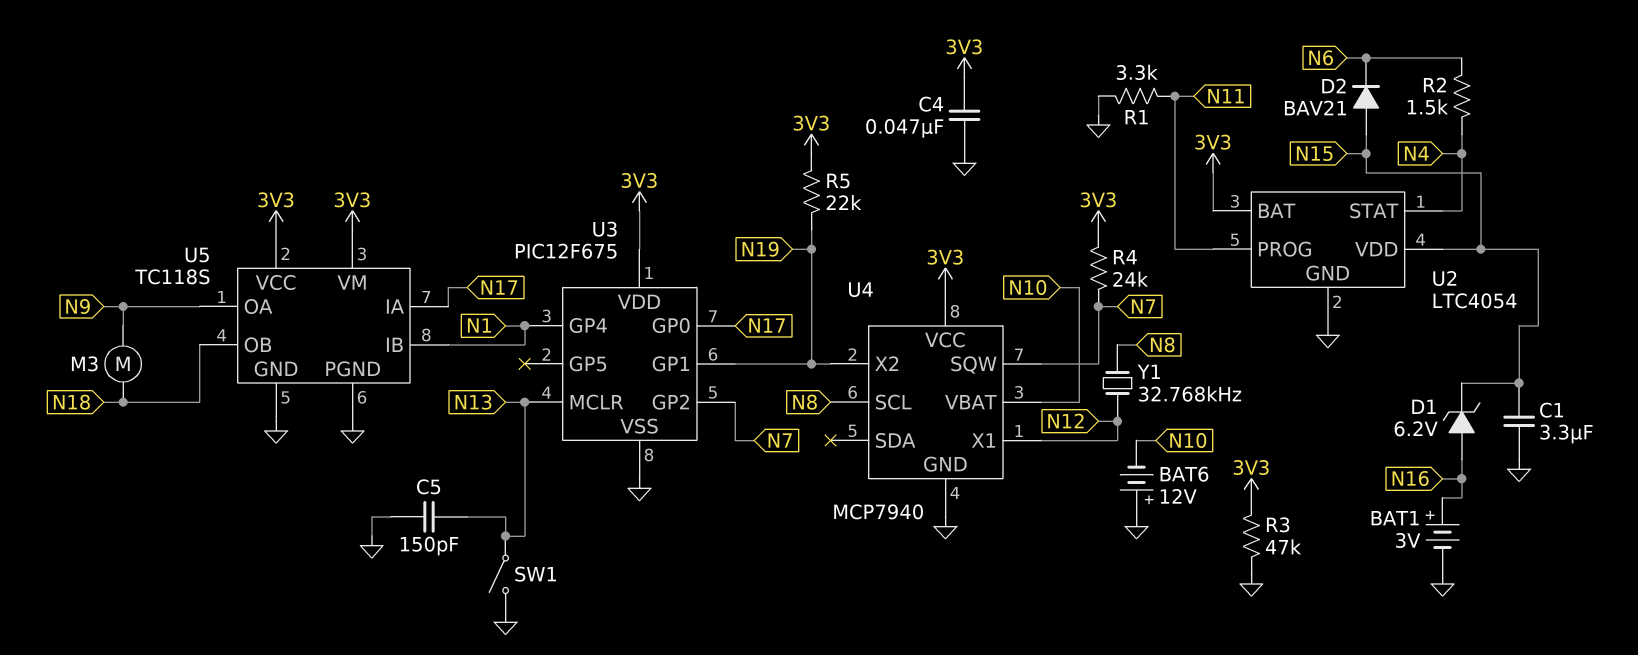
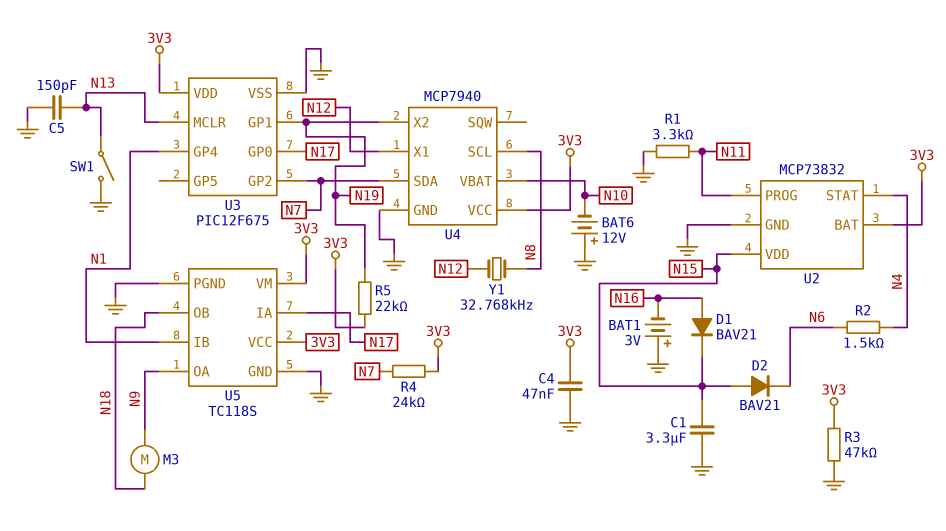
BAT1: 3V (plus N16, minus GND) -> 3V (plus GND, minus N16)
D1: zener 6.2V (A N16, K N15) -> diode BAV21 (A N16, K N15)
U2: LTC4054 -> MCP73832
U4 pin SDA: none -> N7
U4 pin SQW: N7 -> none

